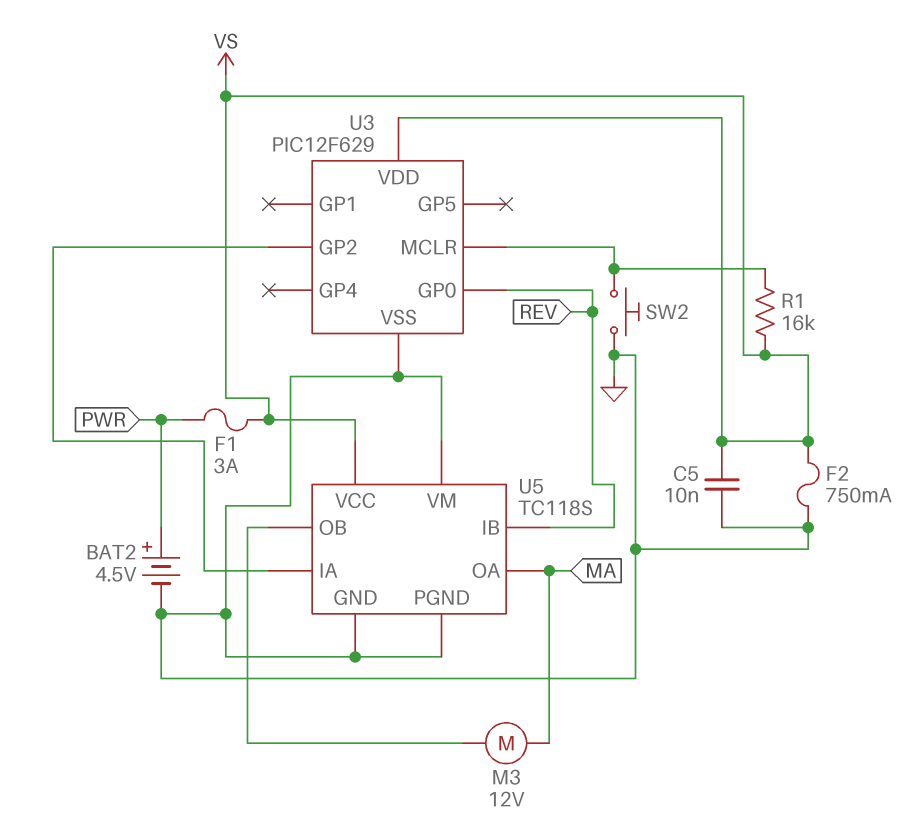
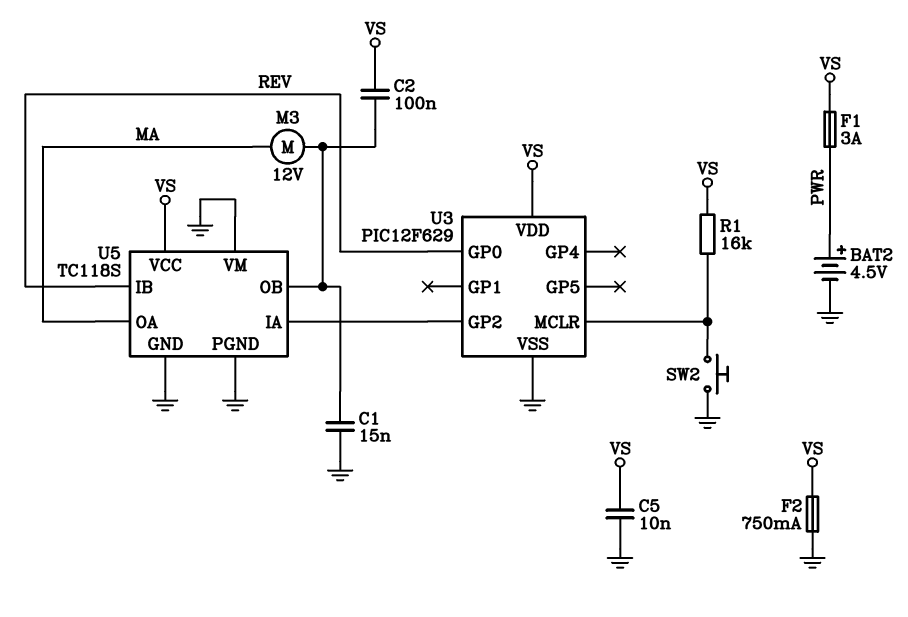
C1: none -> 15nF (GND, U5/OB)
C2: none -> 100nF (U5/OB, VS)

